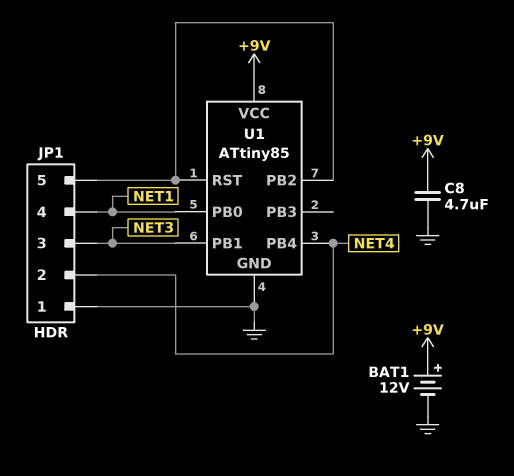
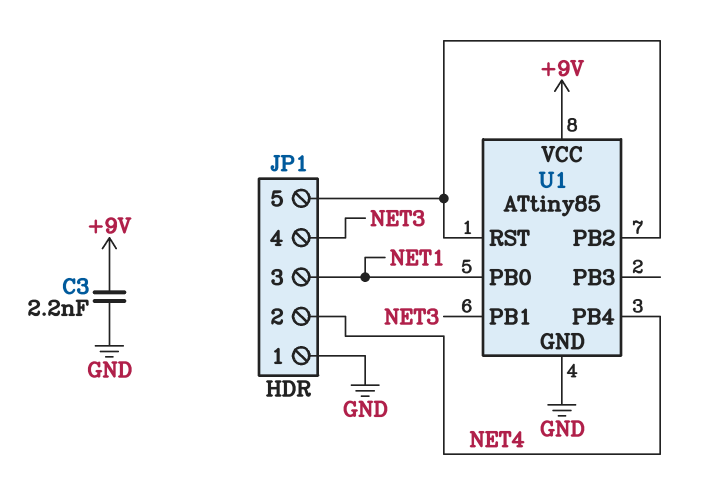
BAT1: 12V (plus +9V, minus GND) -> none
C3: none -> 2.2nF (+9V, GND)
C8: 4.7uF (+9V, GND) -> none
JP1 pin 3: NET3 -> NET1
JP1 pin 4: NET1 -> NET3

